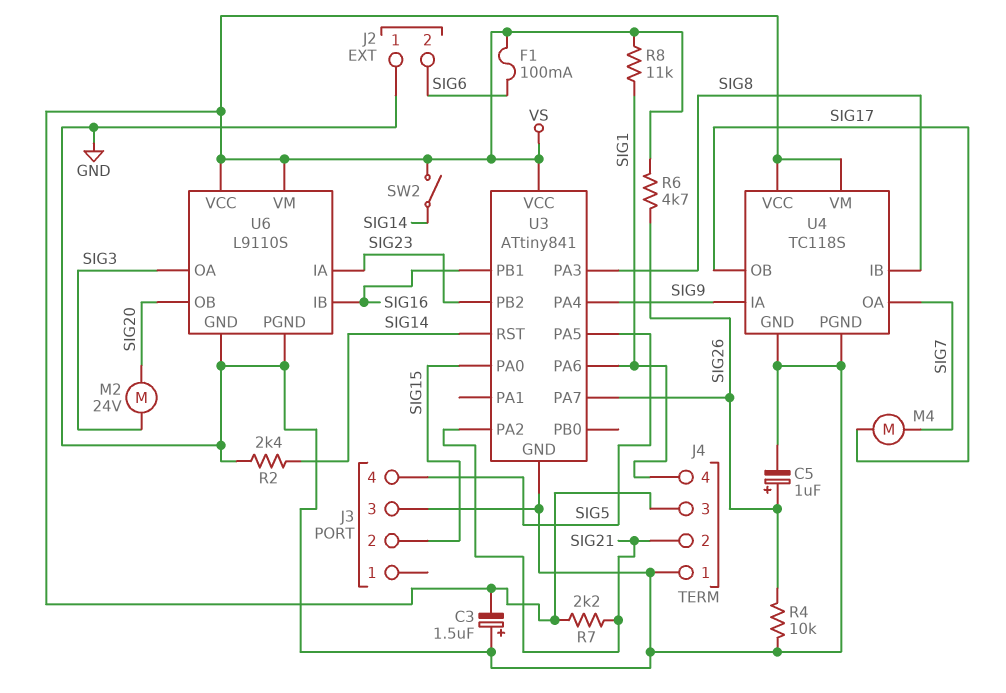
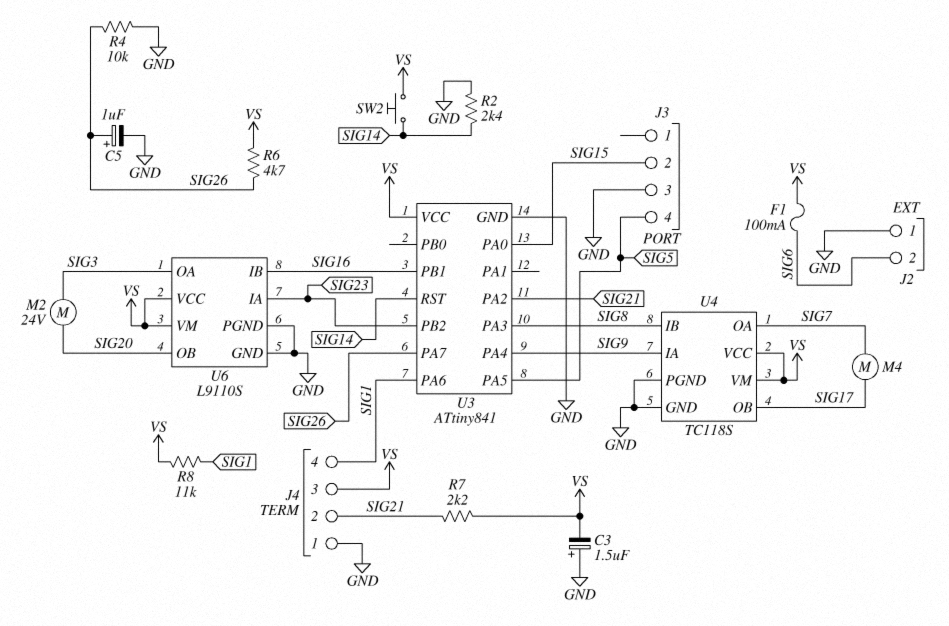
SW2: switch (SIG14, VS) -> button (SIG14, VS)

